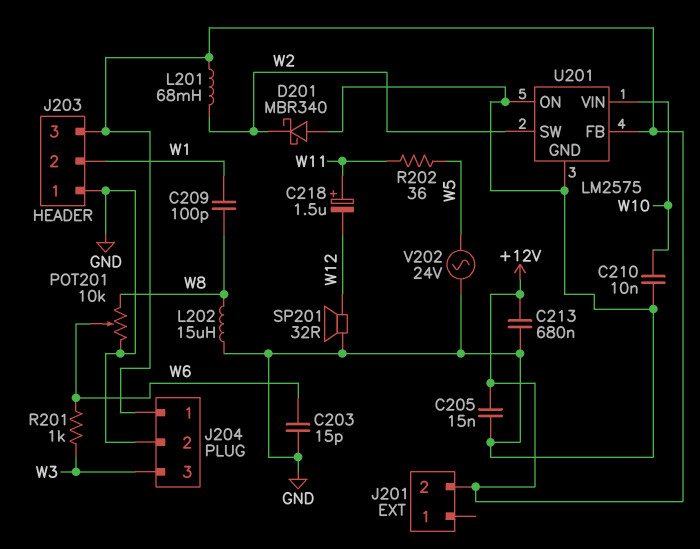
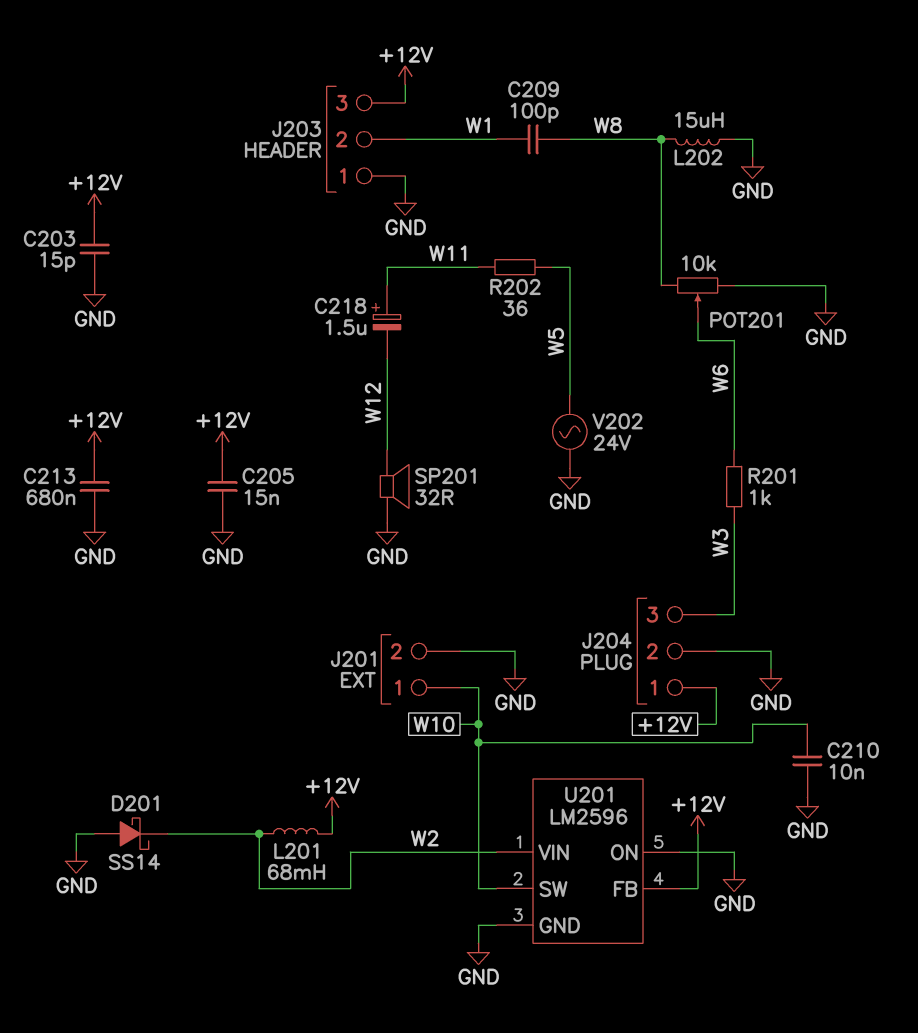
C203: 15pF (GND, W6) -> 15pF (+12V, GND)
D201: schottky MBR340 (A GND, K W2) -> schottky SS14 (A GND, K W2)
J201 pin 1: none -> W10
J201 pin 2: +12V -> GND
U201: LM2575 -> LM2596
U201 pin SW: W2 -> W10
U201 pin VIN: W10 -> W2

